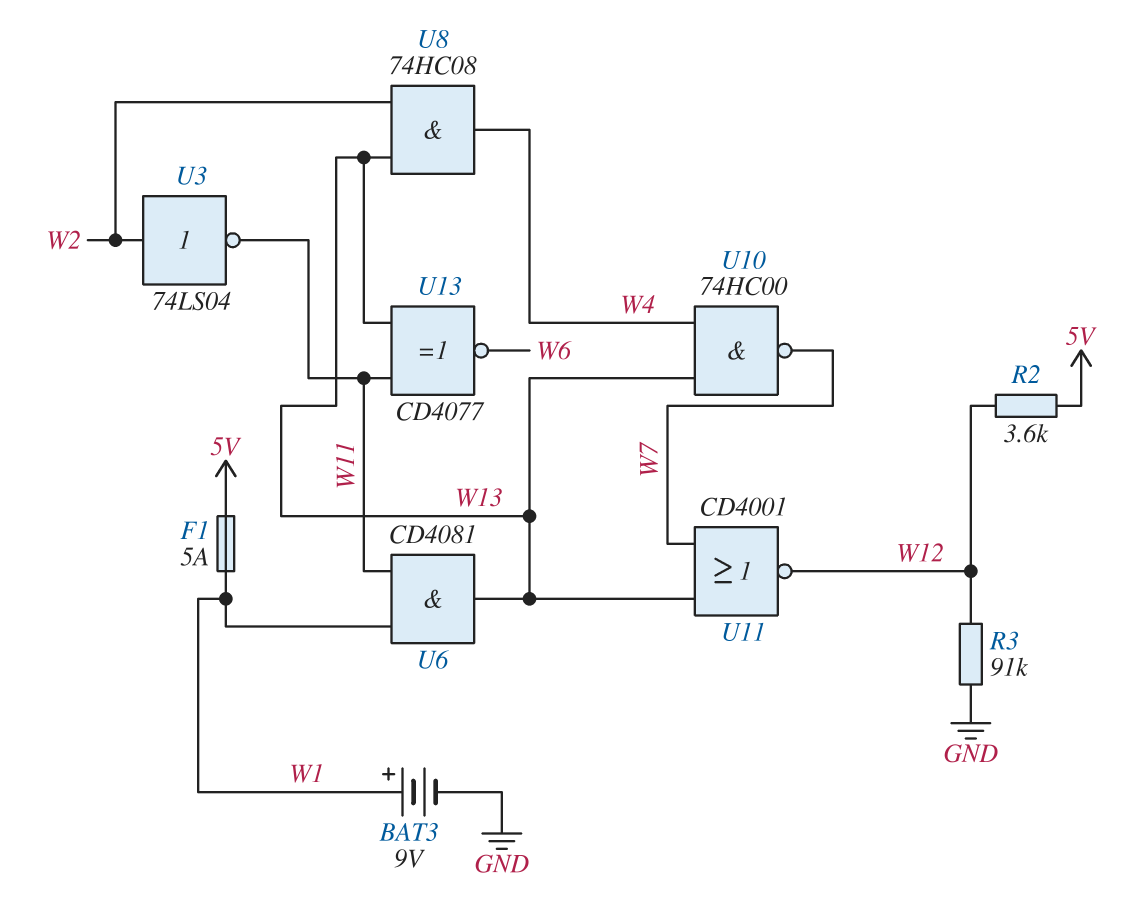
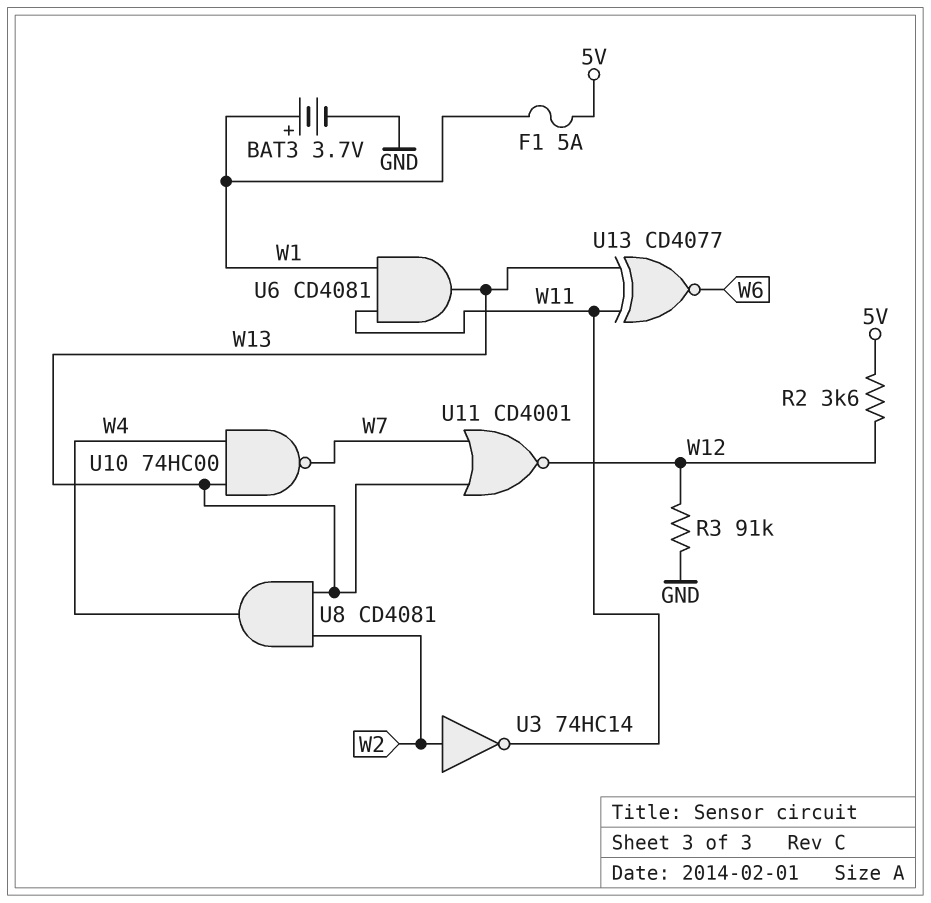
BAT3: 9V (plus W1, minus GND) -> 3.7V (plus W1, minus GND)
U3: NOT 74LS04 (in W2, out W11) -> NOT 74HC14 (in W2, out W11)
U8: AND 74HC08 (in W2, in W13, out W4) -> AND CD4081 (in W2, in W13, out W4)

